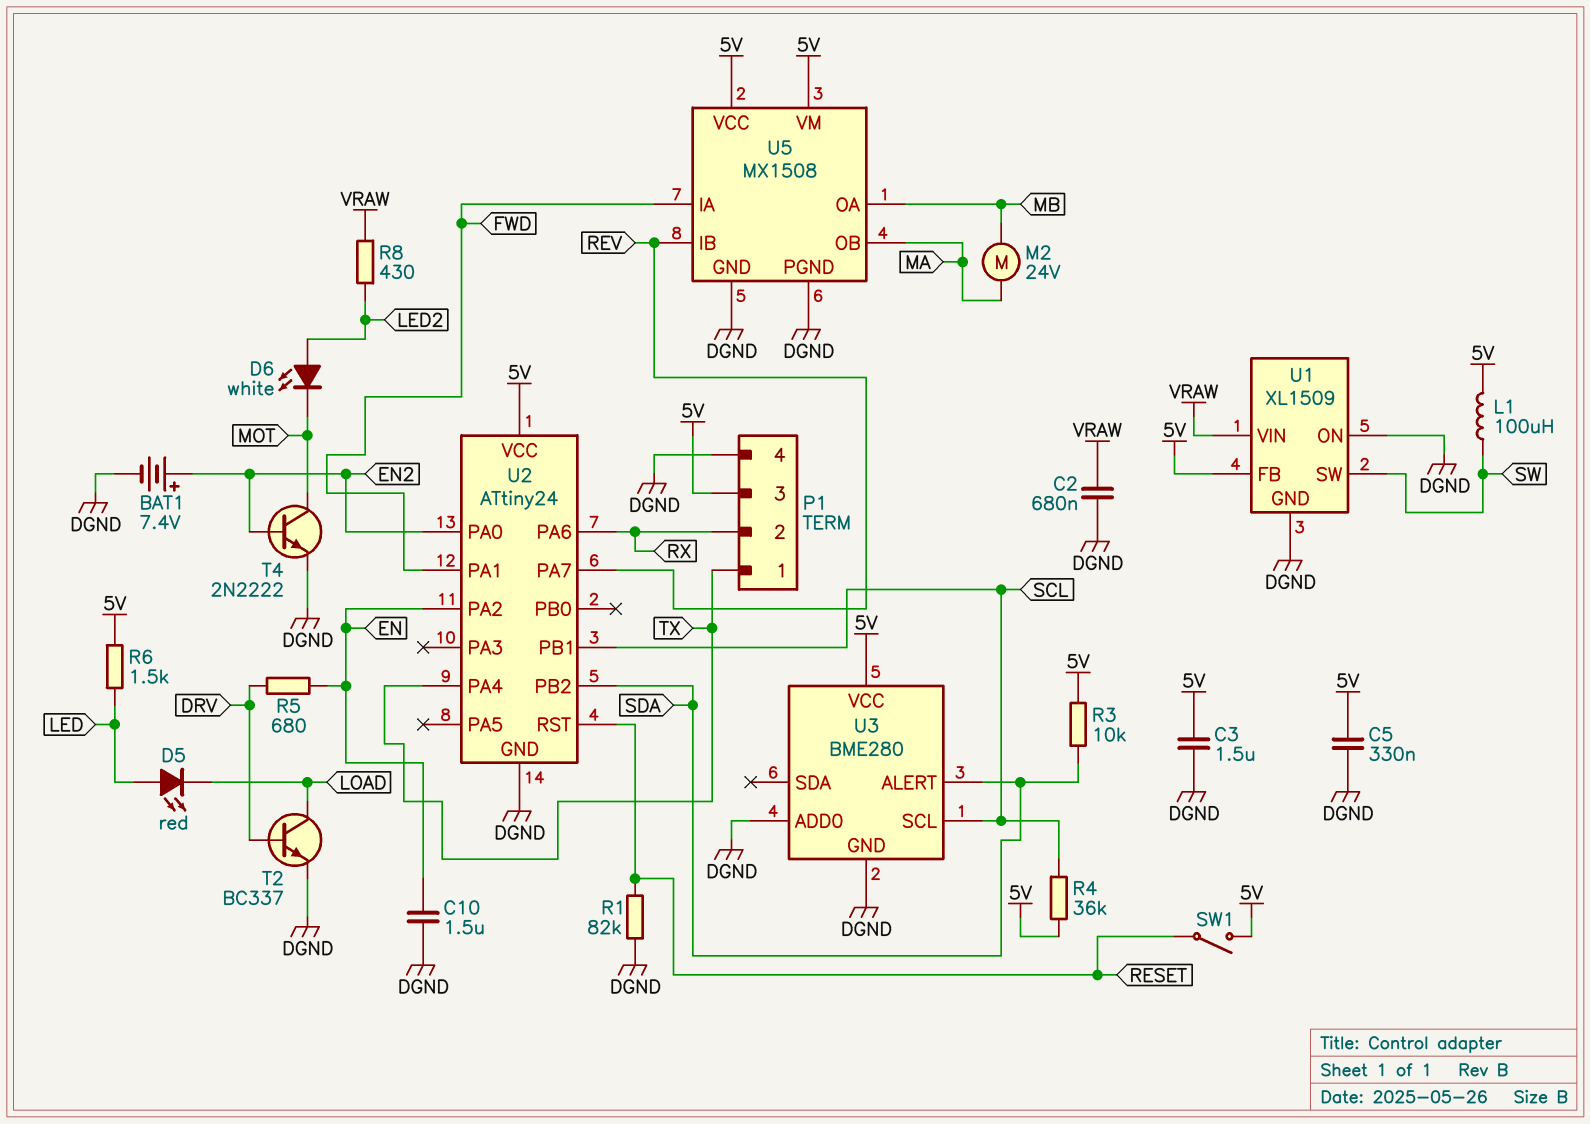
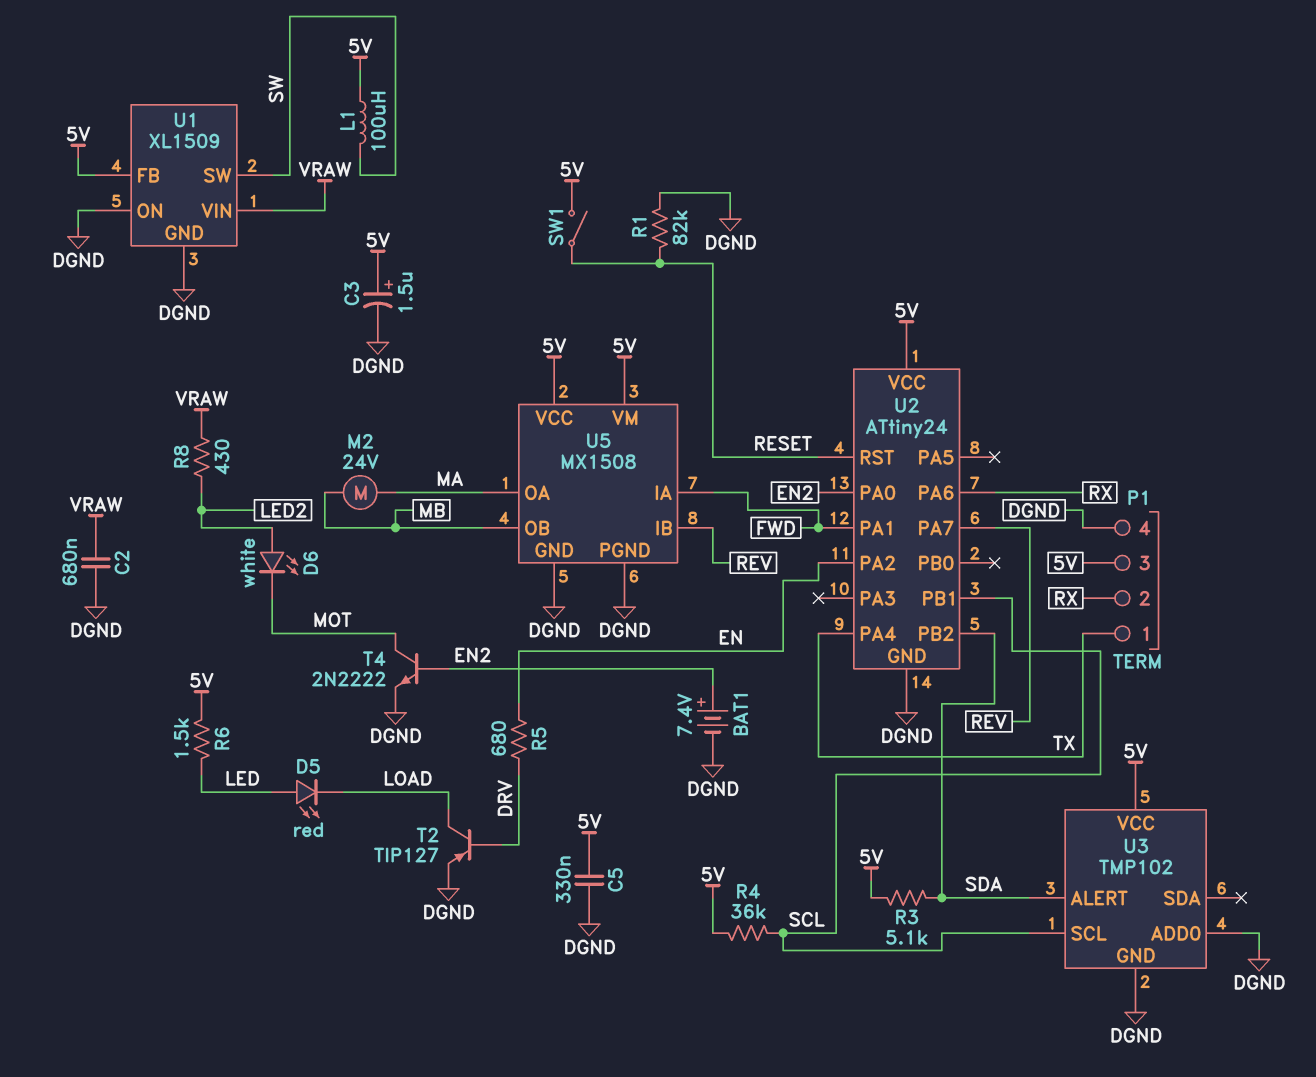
C3: 1.5uF (5V, DGND) -> 1.5uF (plus 5V, minus DGND)
C10: 1.5uF (DGND, EN) -> none
R3: 10k (5V, SDA) -> 5.1k (5V, SDA)
T2: NPN BC337 (B DRV, C LOAD, E DGND) -> PNP TIP127 (B DRV, C LOAD, E DGND)
U3: BME280 -> TMP102
U5 pin OA: MB -> MA
U5 pin OB: MA -> MB

